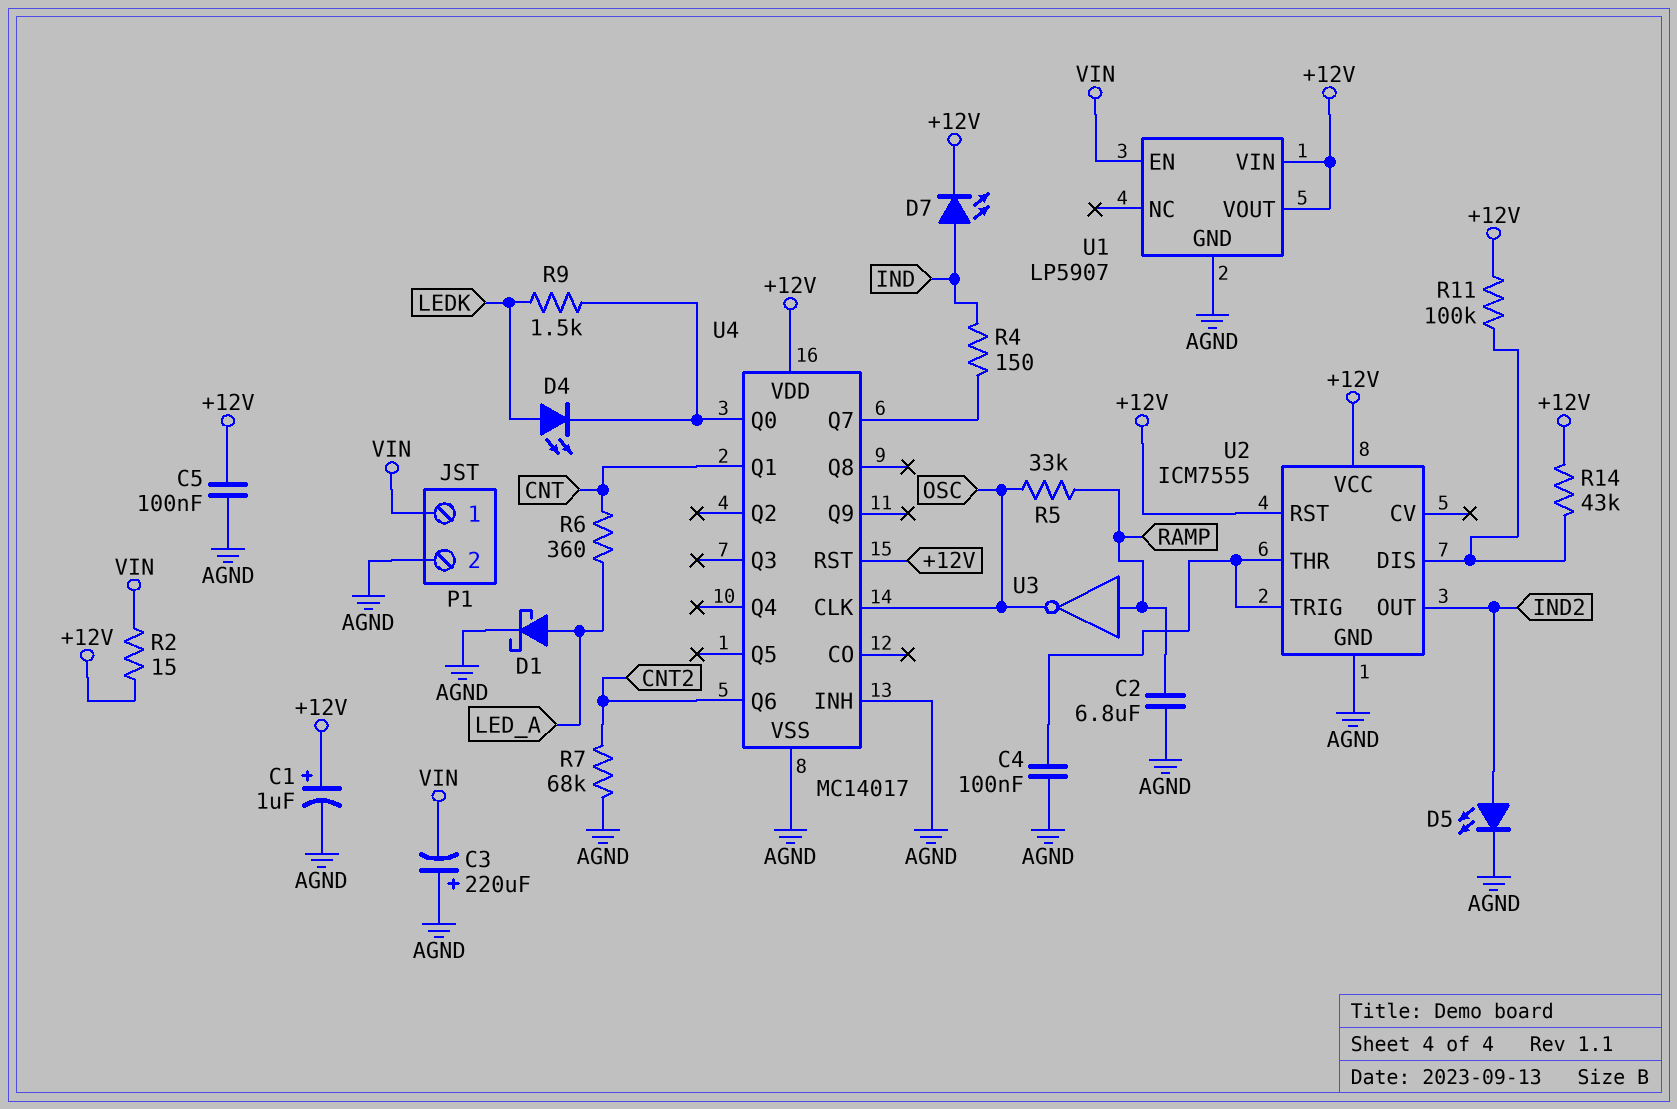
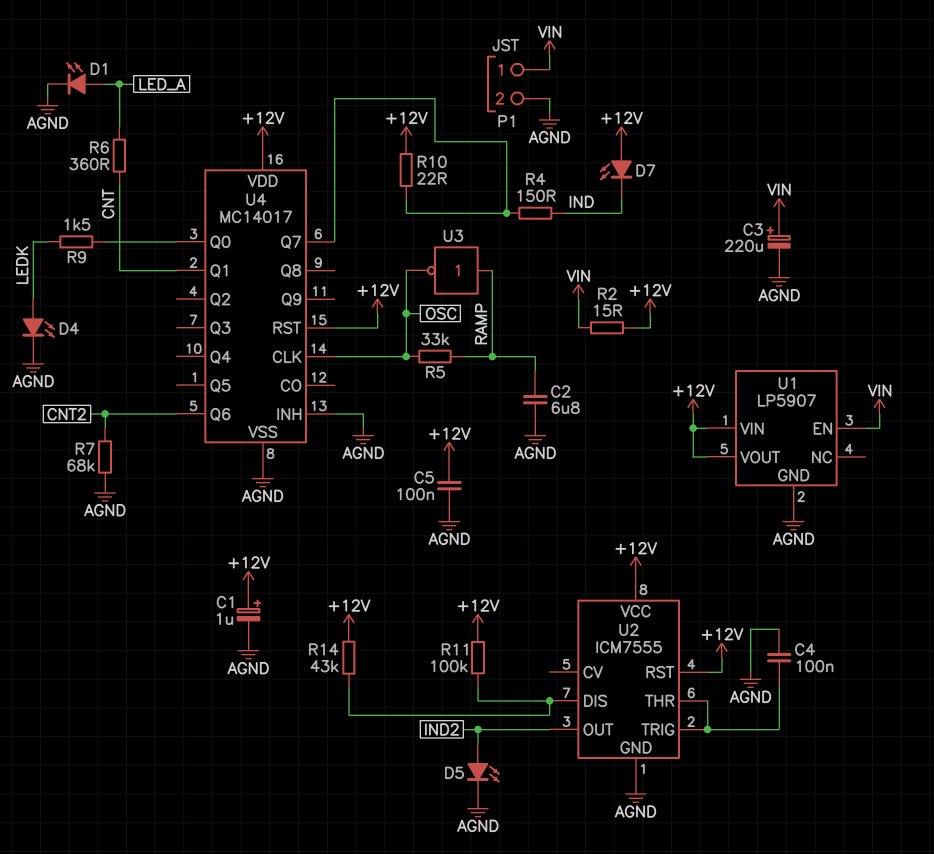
C3: 220uF (plus AGND, minus VIN) -> 220uF (plus VIN, minus AGND)
D1: schottky (A LED_A, K AGND) -> LED (A LED_A, K AGND)
D4: LED (A LEDK, K U4/Q0) -> LED (A LEDK, K AGND)
D7: LED (A IND, K +12V) -> LED (A +12V, K IND)
R10: none -> 22 (+12V, U4/Q7)

